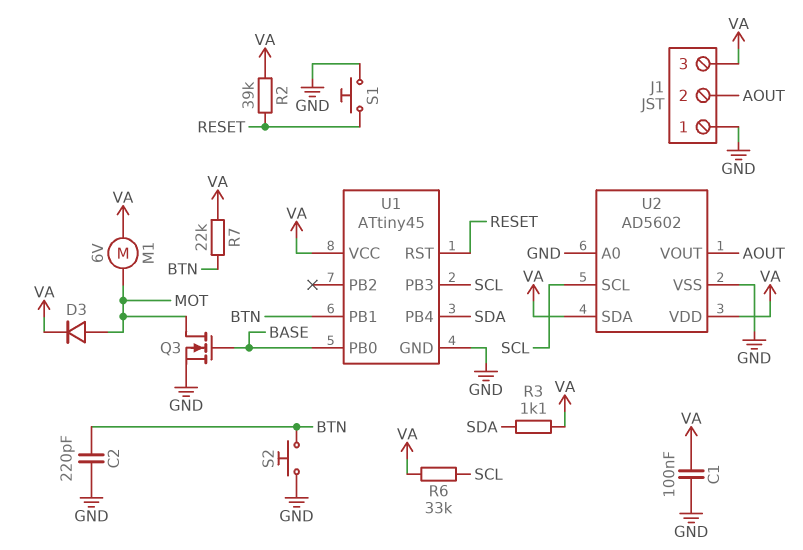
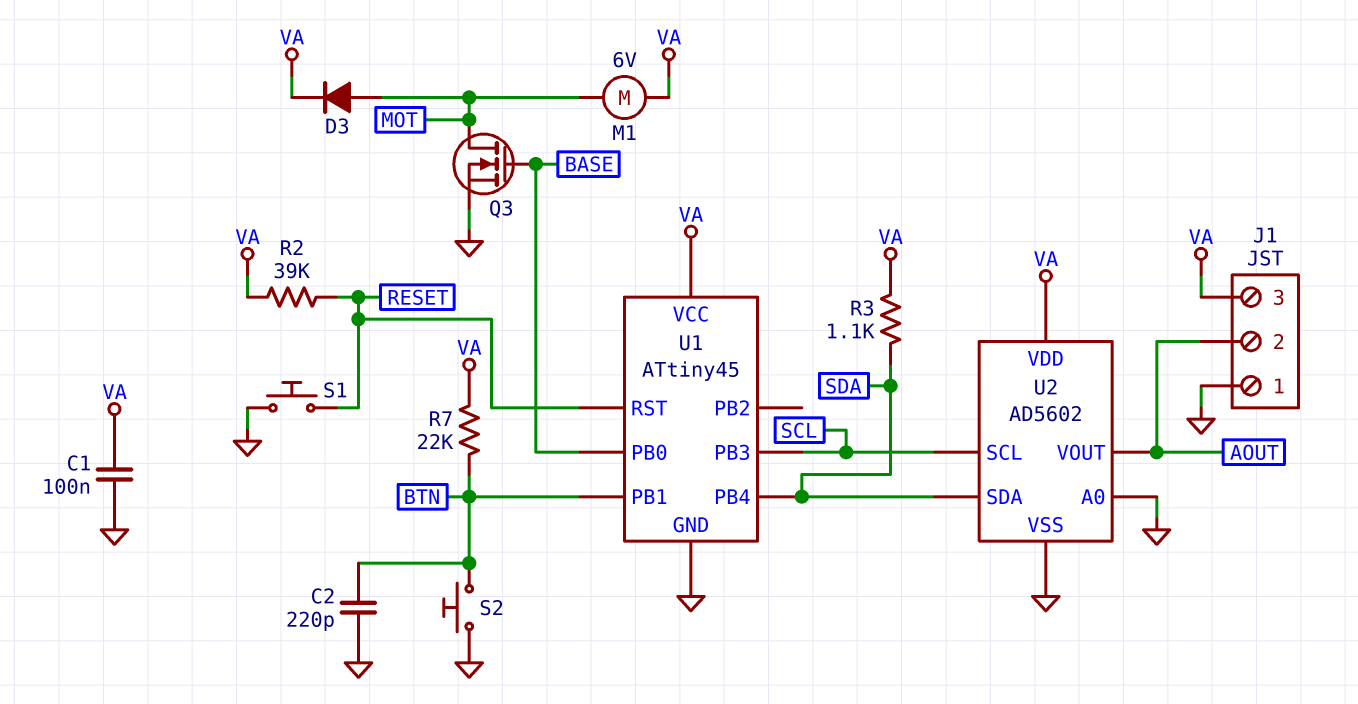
R6: 33k (SCL, VA) -> none
U2 pin SDA: VA -> SDA

